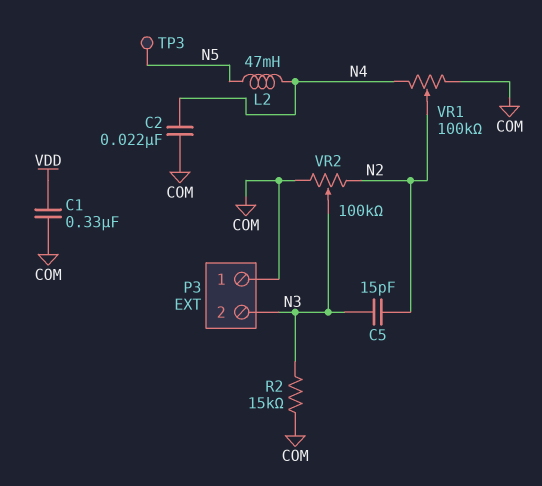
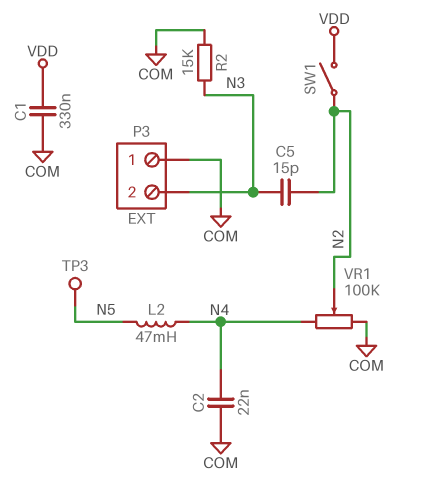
SW1: none -> switch (N2, VDD)
VR2: 100k (COM, N2, wiper N3) -> none

